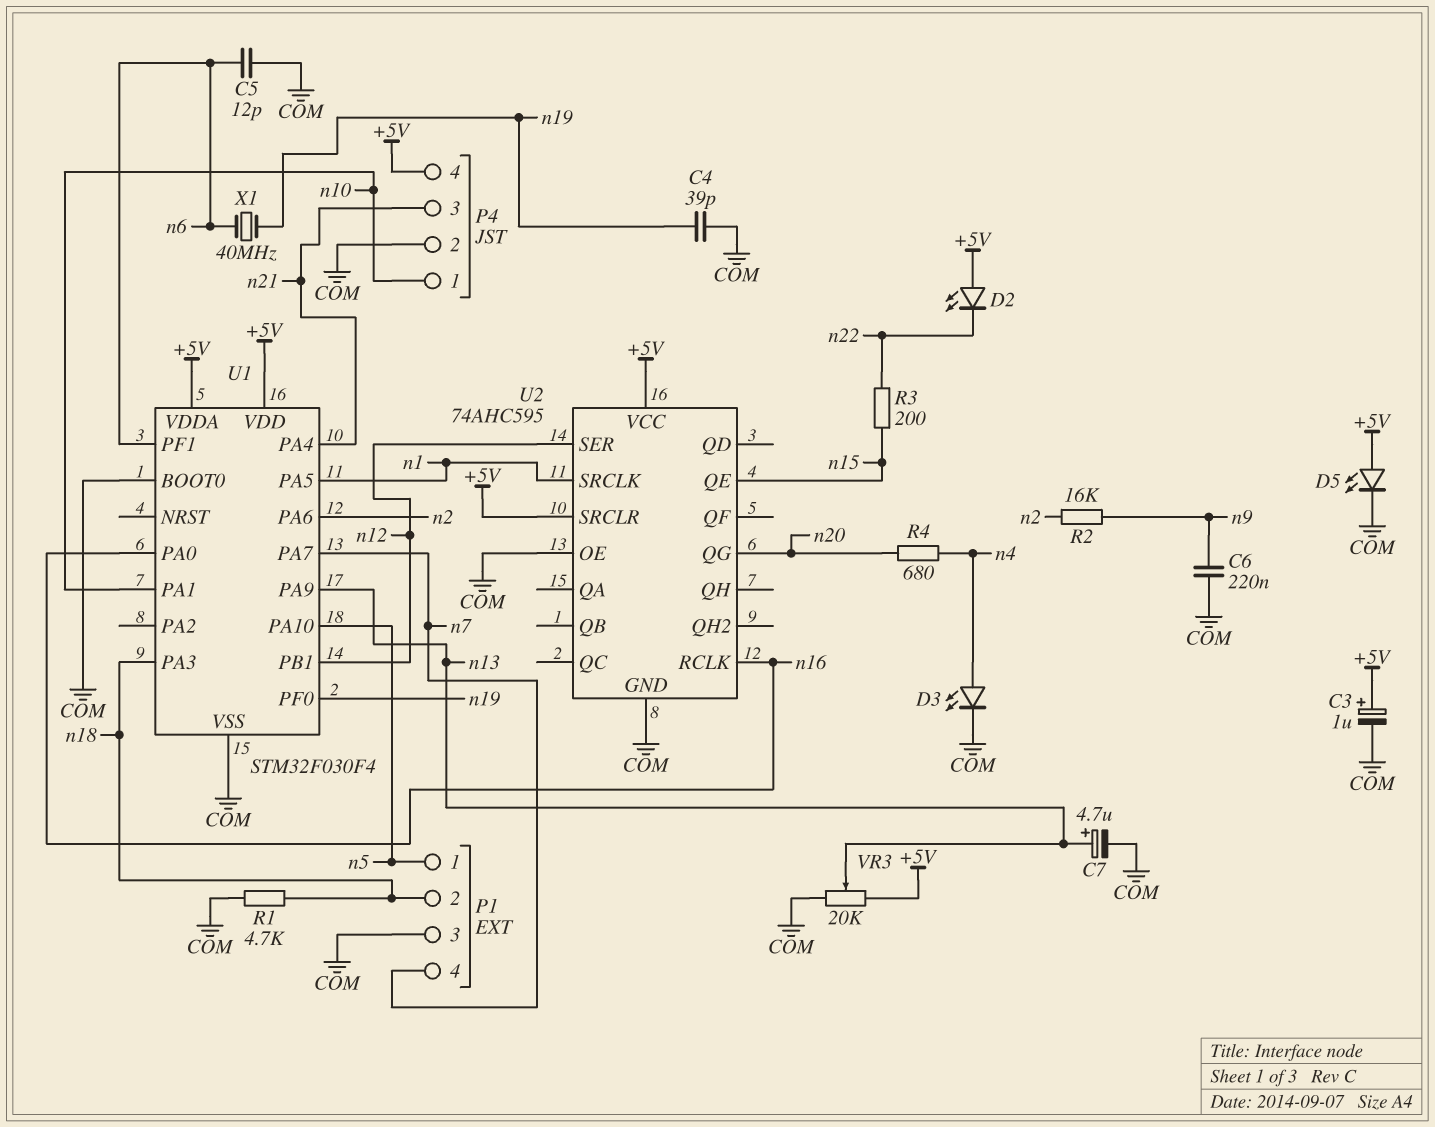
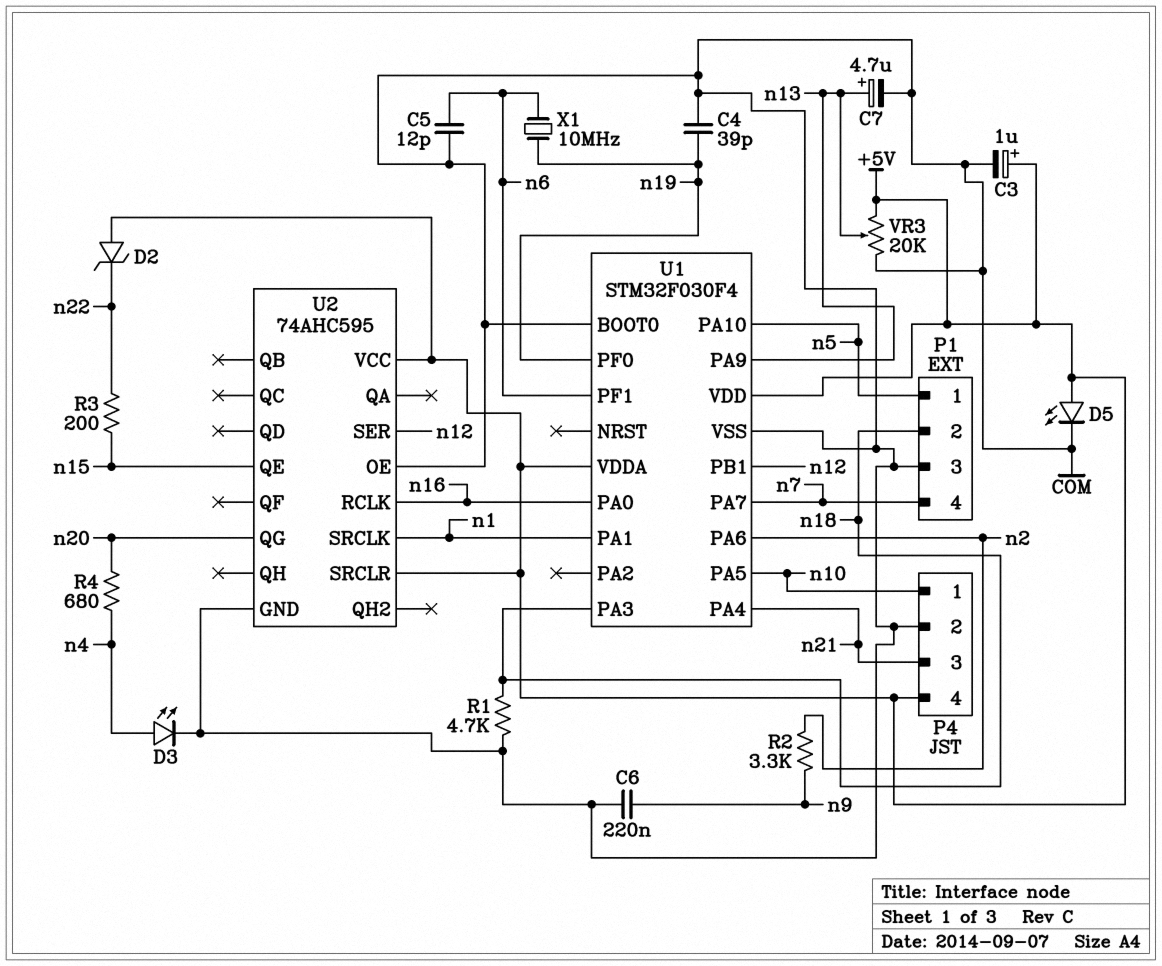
D2: LED (A +5V, K n22) -> zener (A +5V, K n22)
R2: 16k (n2, n9) -> 3.3k (n2, n9)
U1 pin PA1: n10 -> n1
U1 pin PA5: n1 -> n10
X1: 40MHz (n6, n19) -> 10MHz (n6, n19)

